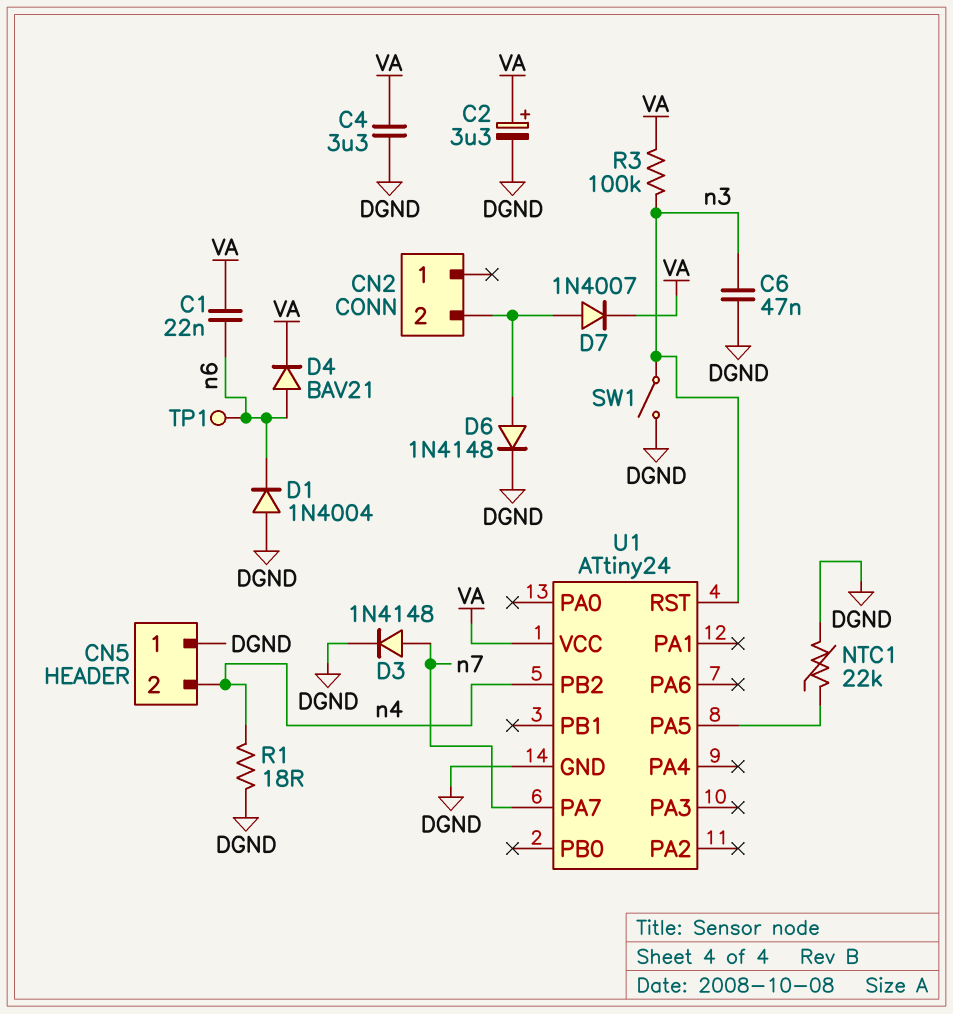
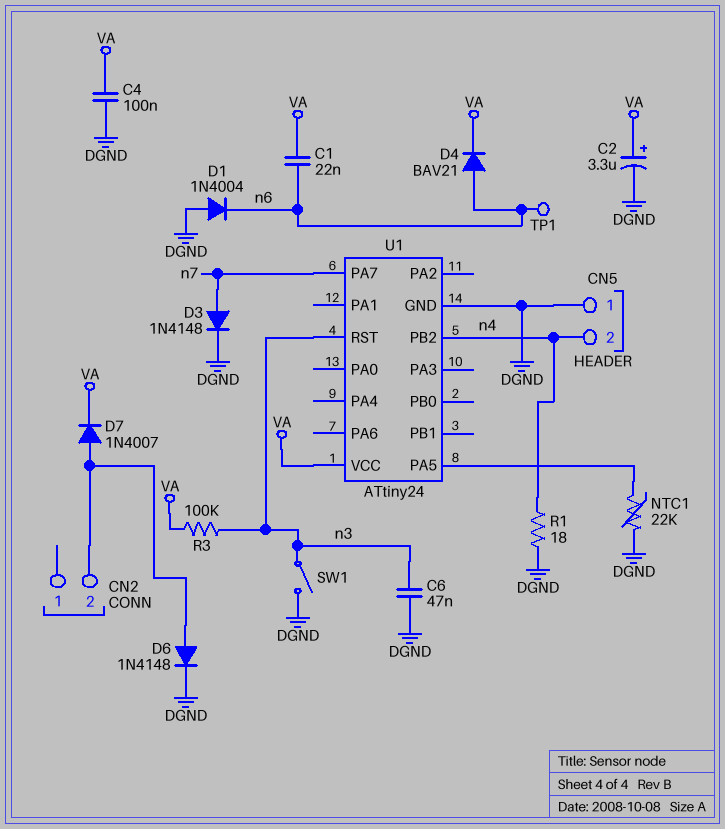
C4: 3.3uF (DGND, VA) -> 100nF (DGND, VA)

